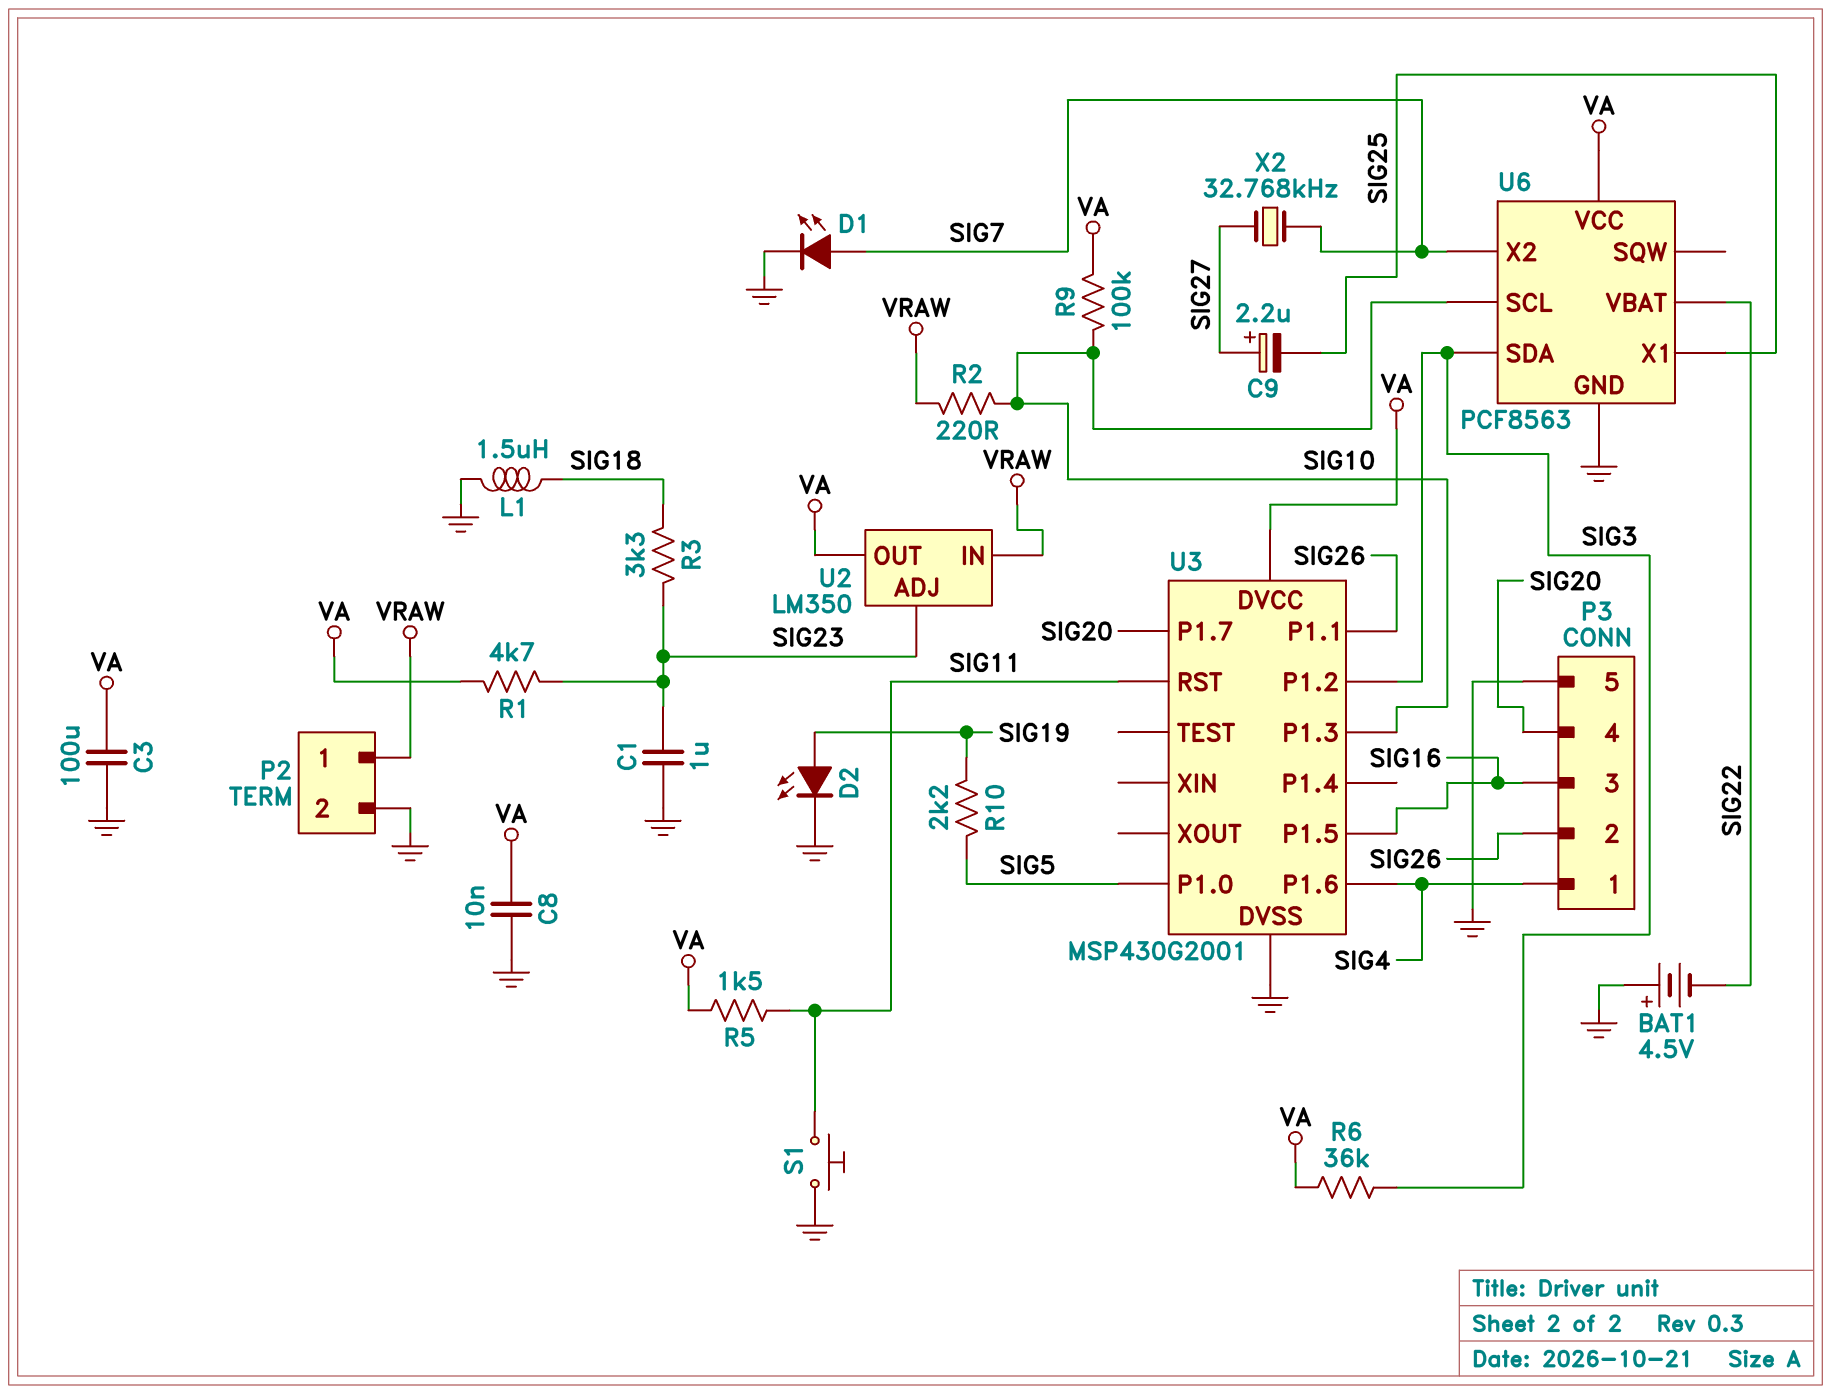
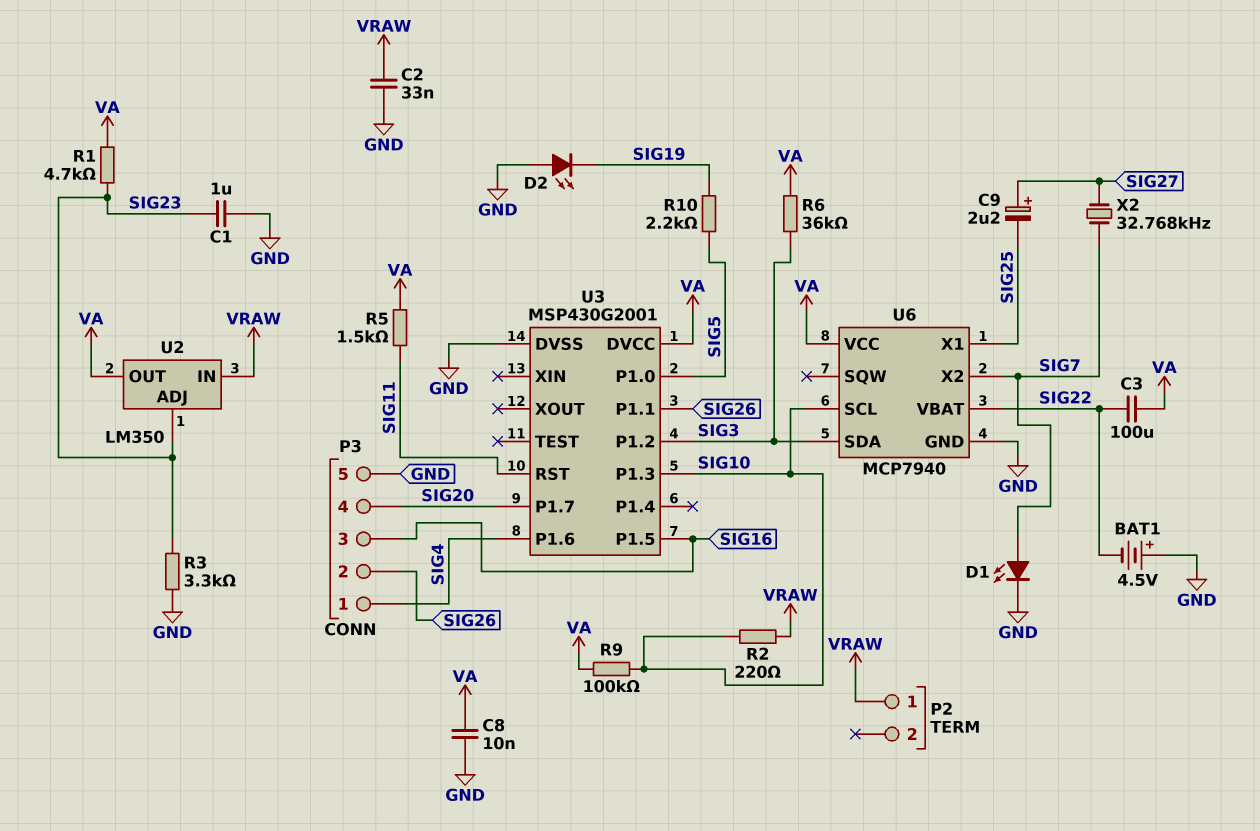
C2: none -> 33nF (GND, VRAW)
C3: 100uF (GND, VA) -> 100uF (SIG22, VA)
D2: LED (A SIG19, K GND) -> LED (A GND, K SIG19)
L1: 1.5uH (GND, SIG18) -> none
P2 pin 2: GND -> none
R3: 3.3k (SIG18, SIG23) -> 3.3k (GND, SIG23)
S1: button (GND, SIG11) -> none
U6: PCF8563 -> MCP7940

